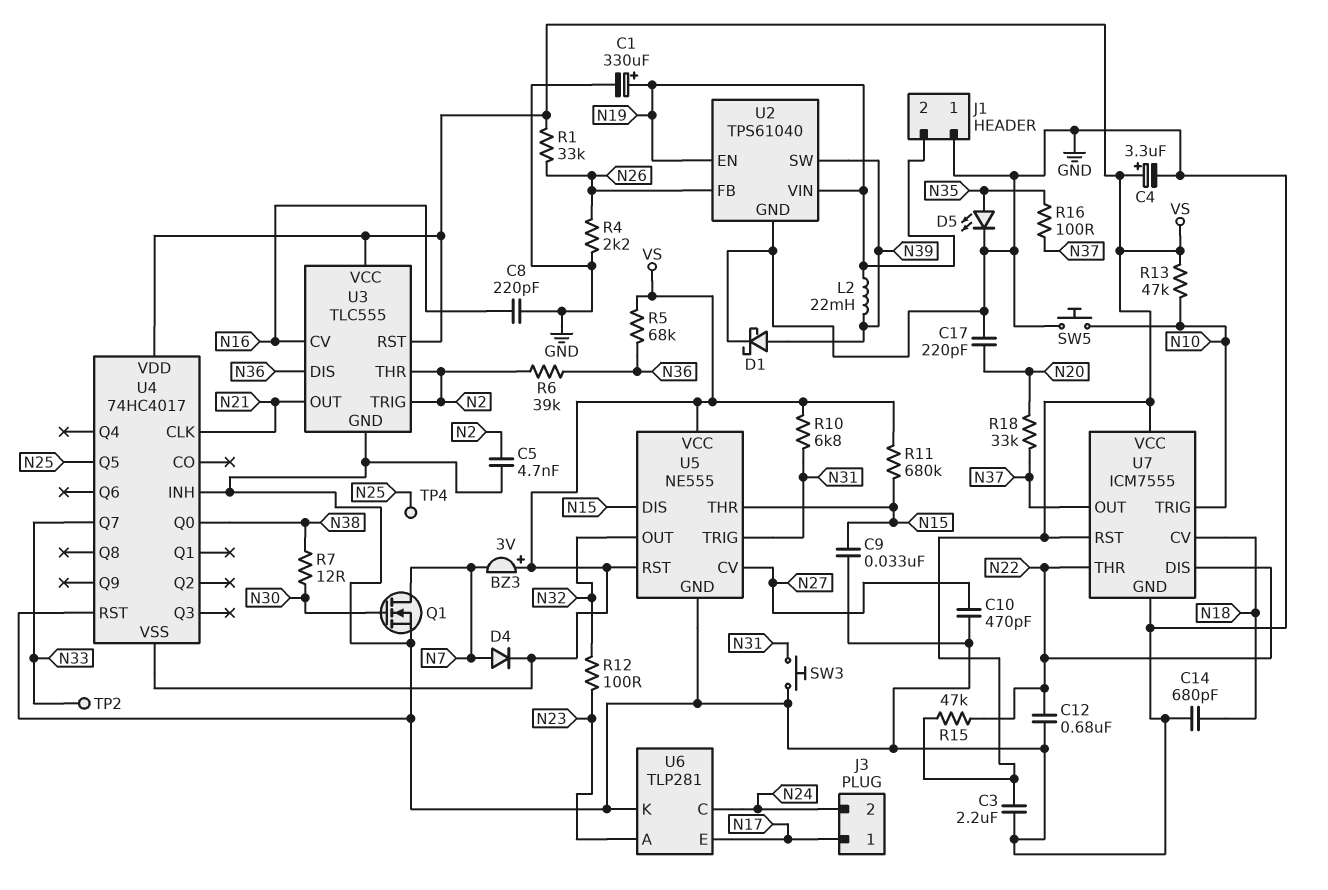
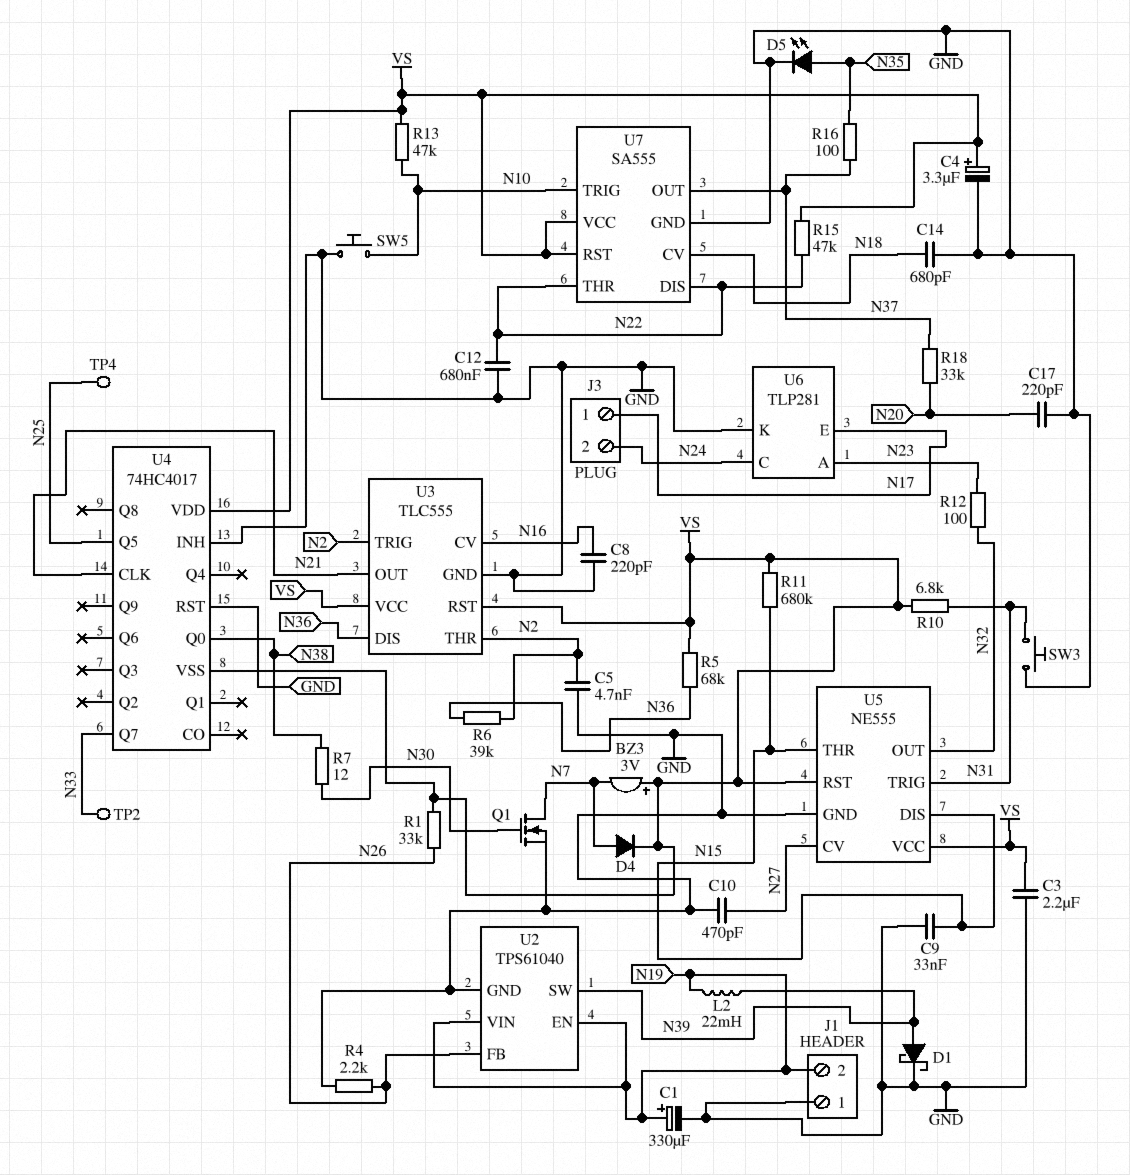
U7: ICM7555 -> SA555

